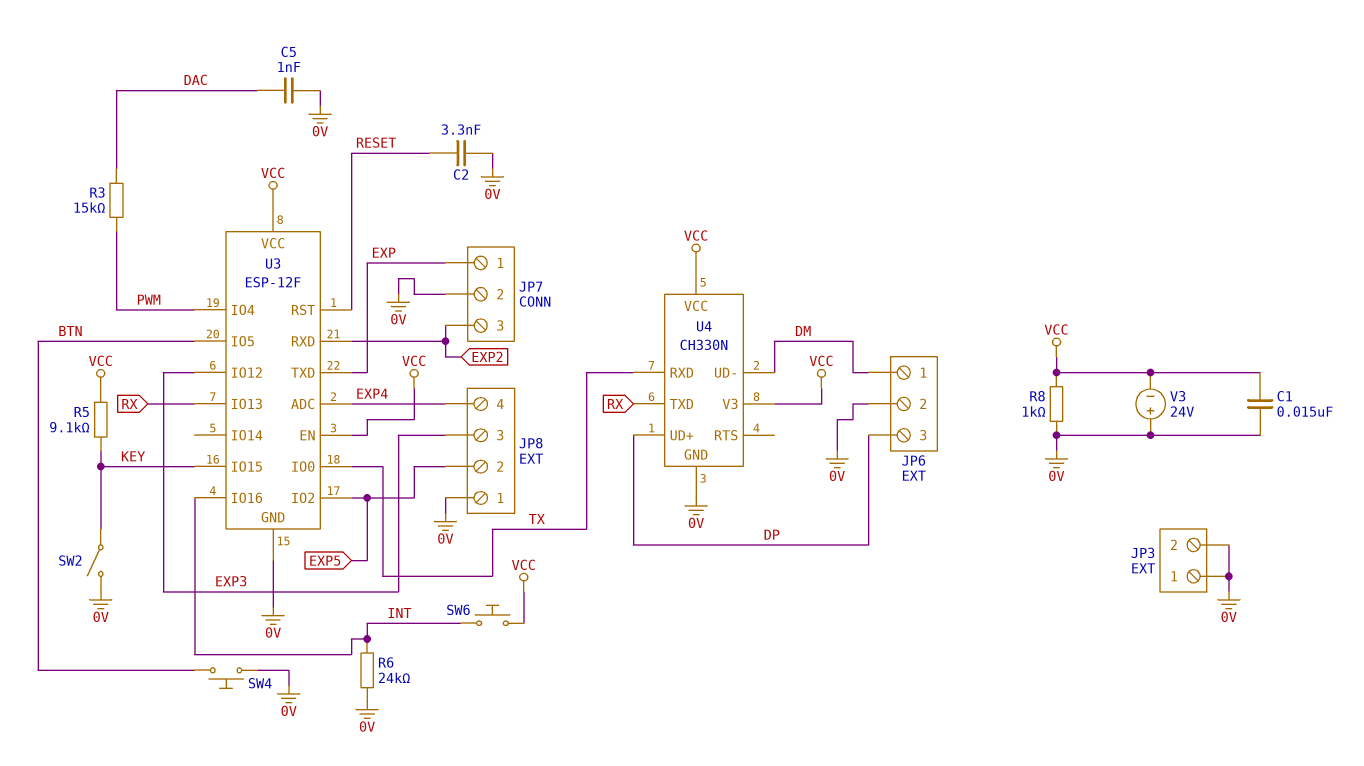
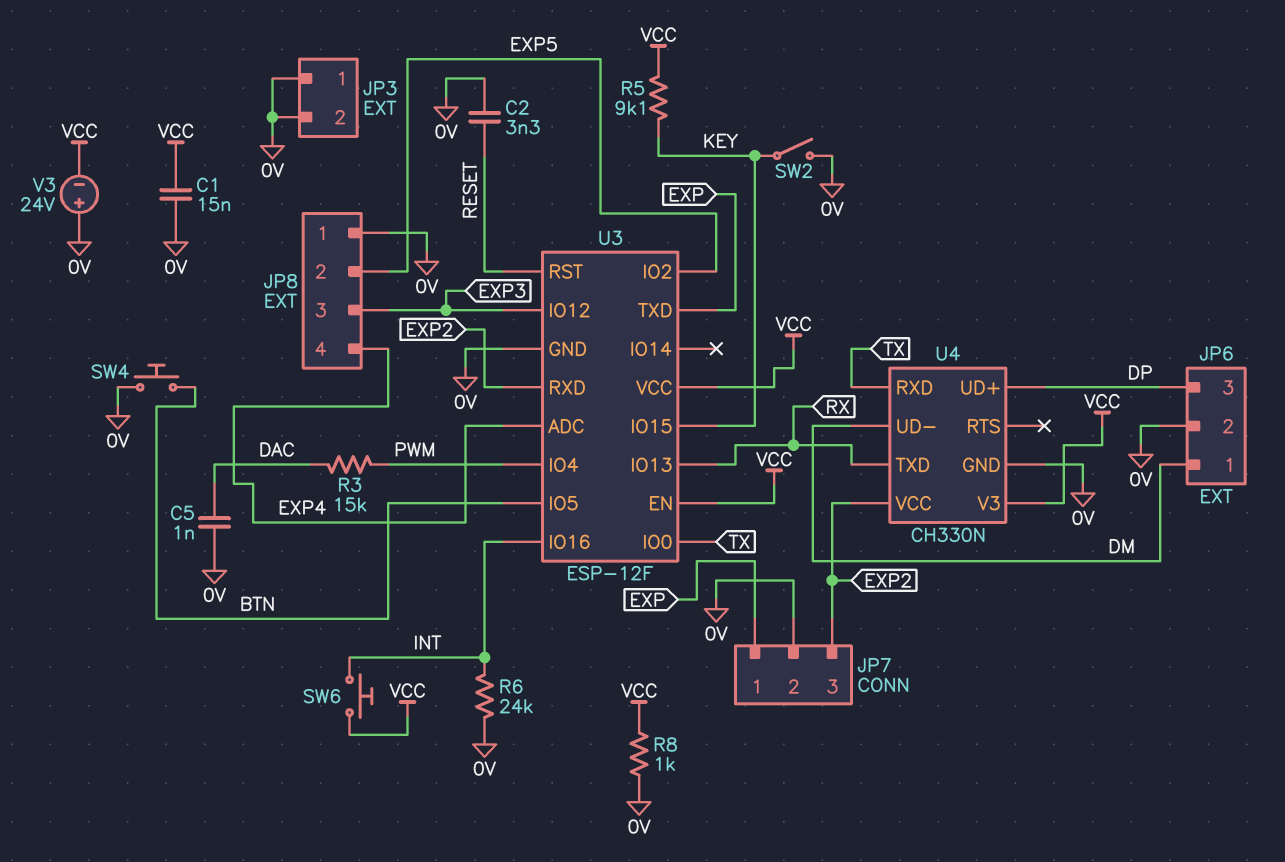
U4 pin VCC: VCC -> EXP2

